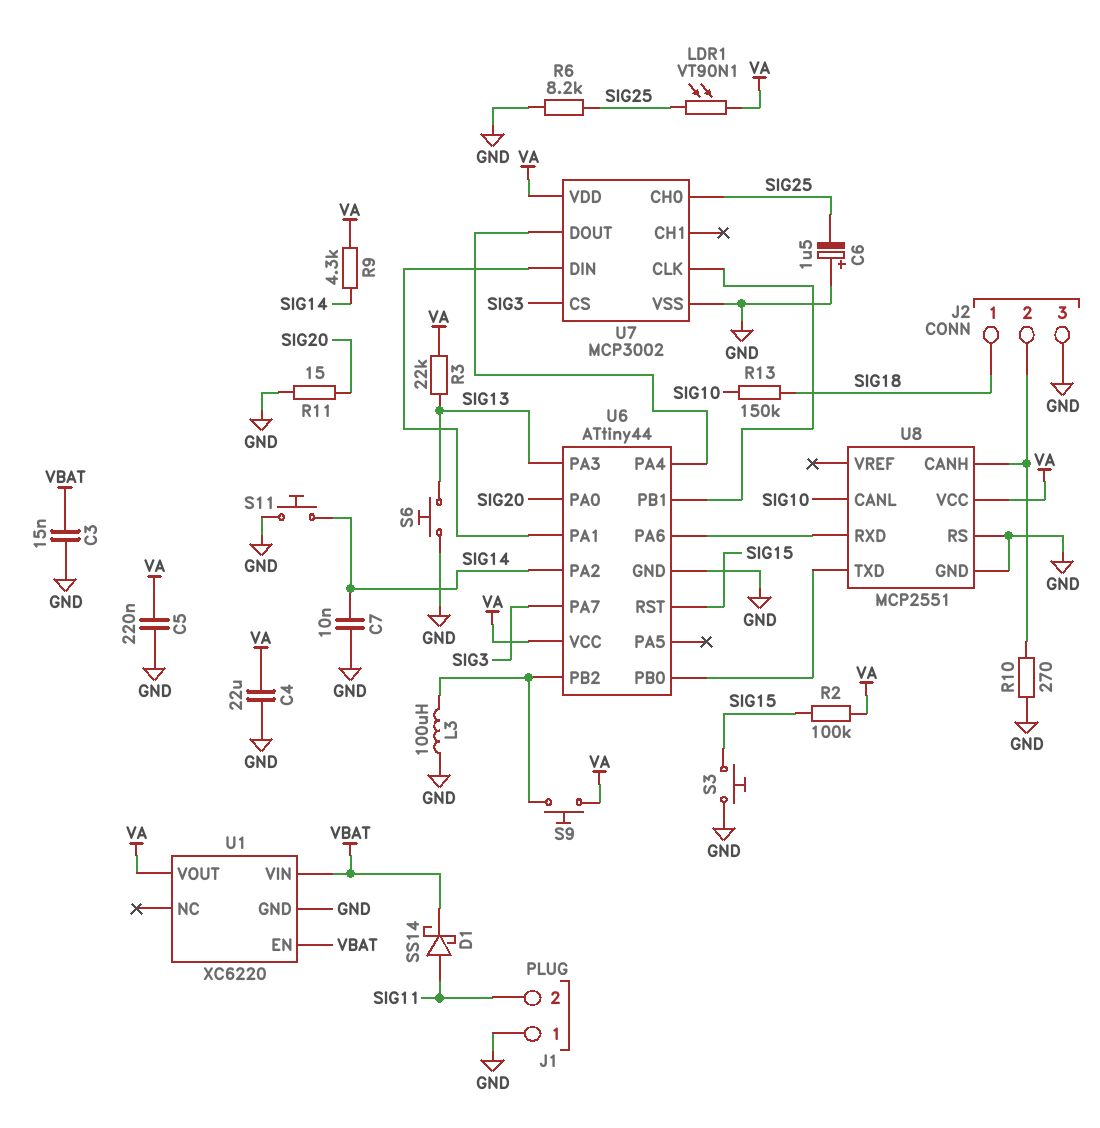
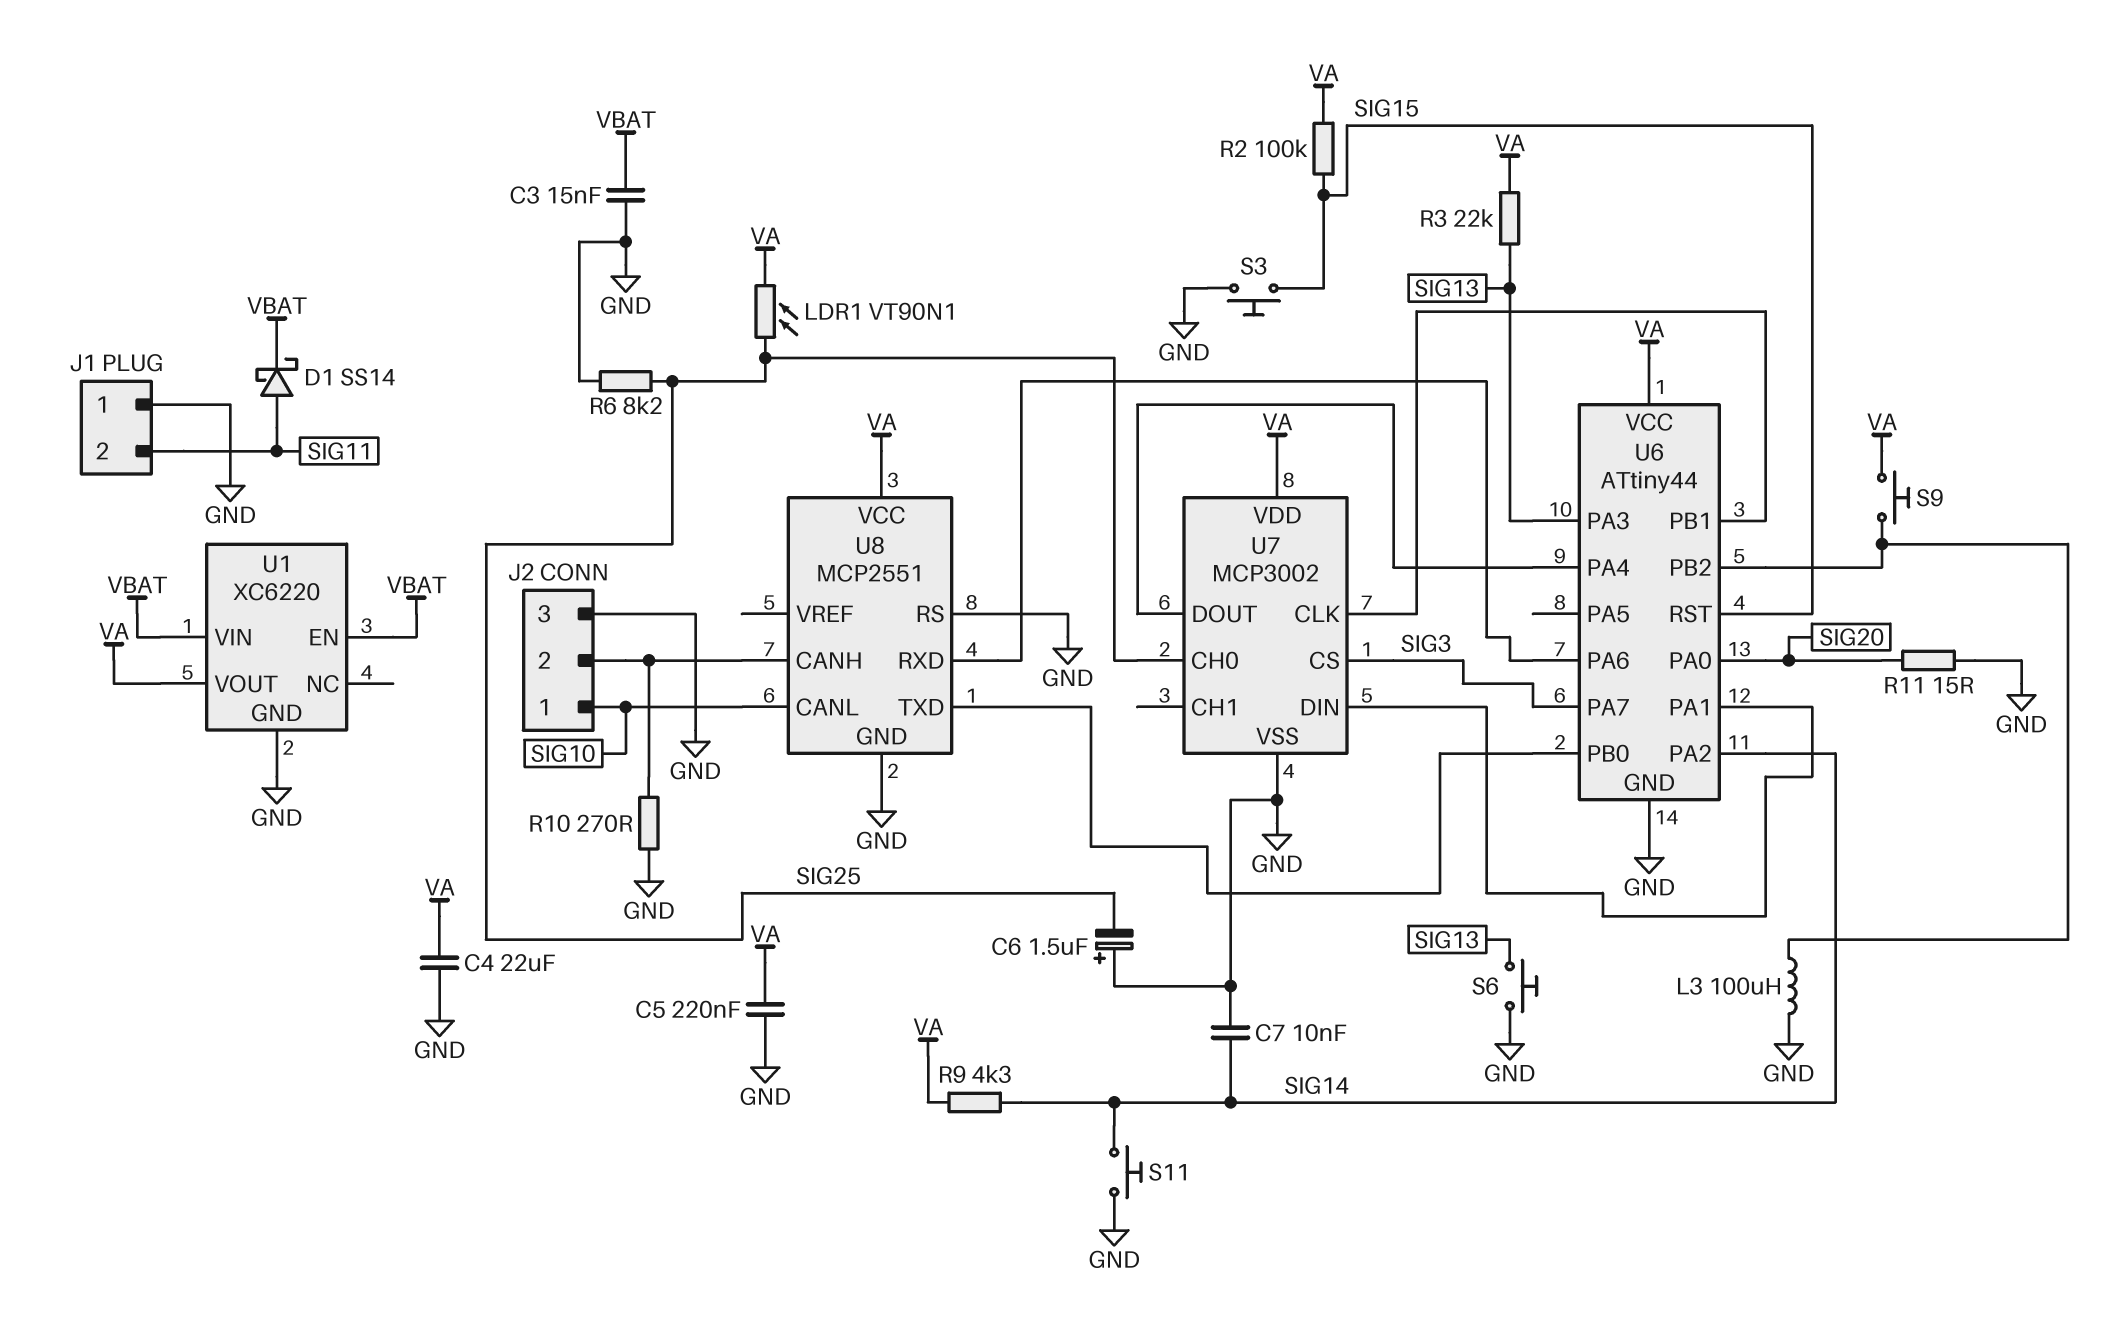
J2 pin 1: SIG18 -> SIG10
R13: 150k (SIG10, SIG18) -> none

